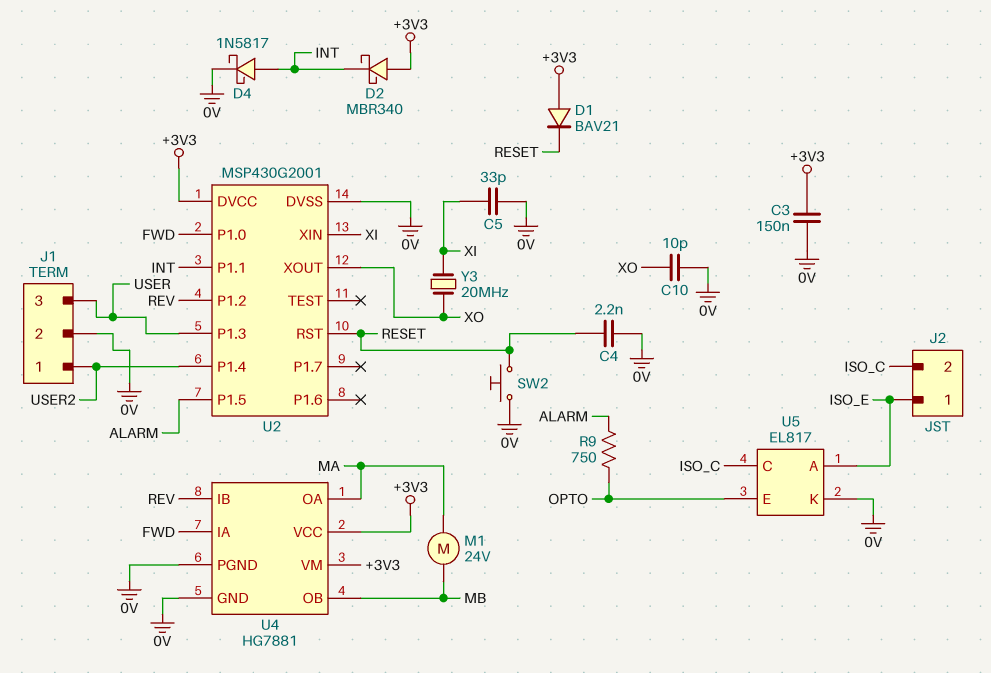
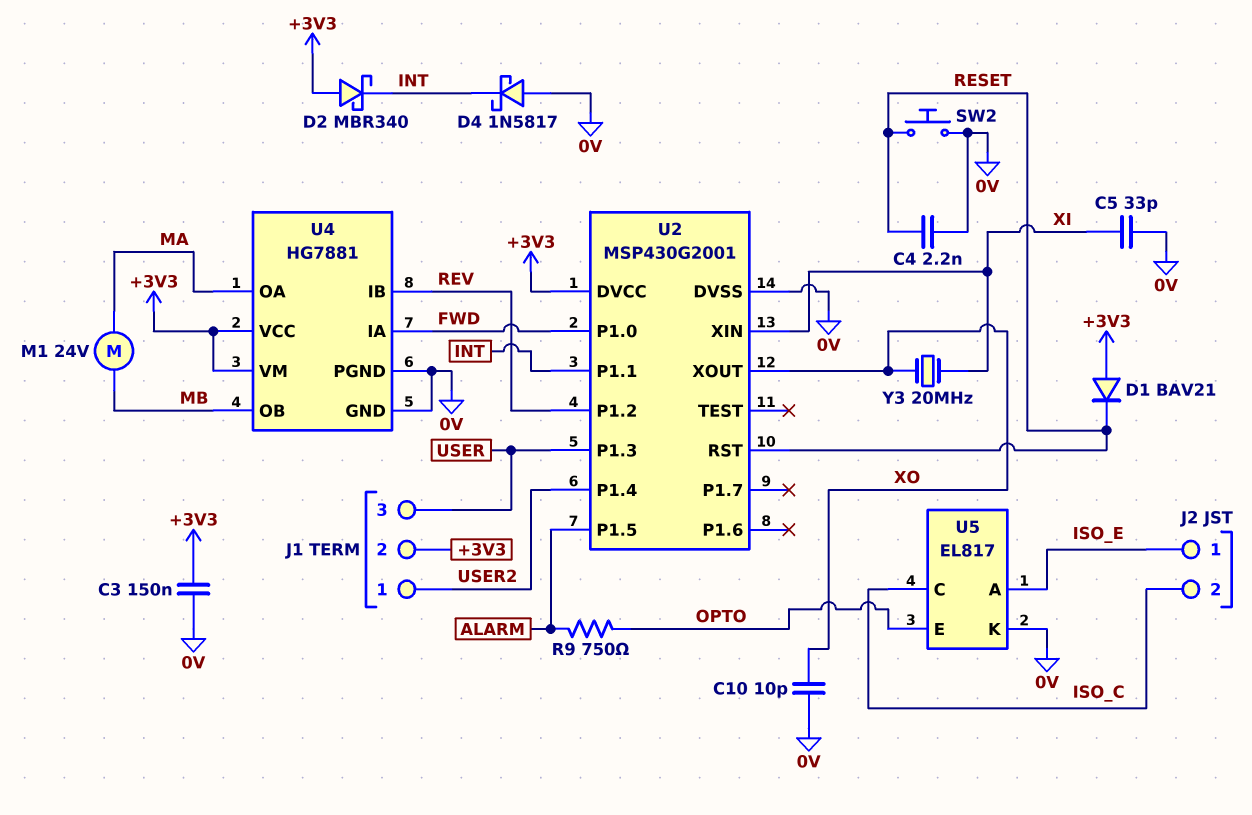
D4: schottky 1N5817 (A INT, K 0V) -> schottky 1N5817 (A 0V, K INT)
J1 pin 2: 0V -> +3V3

